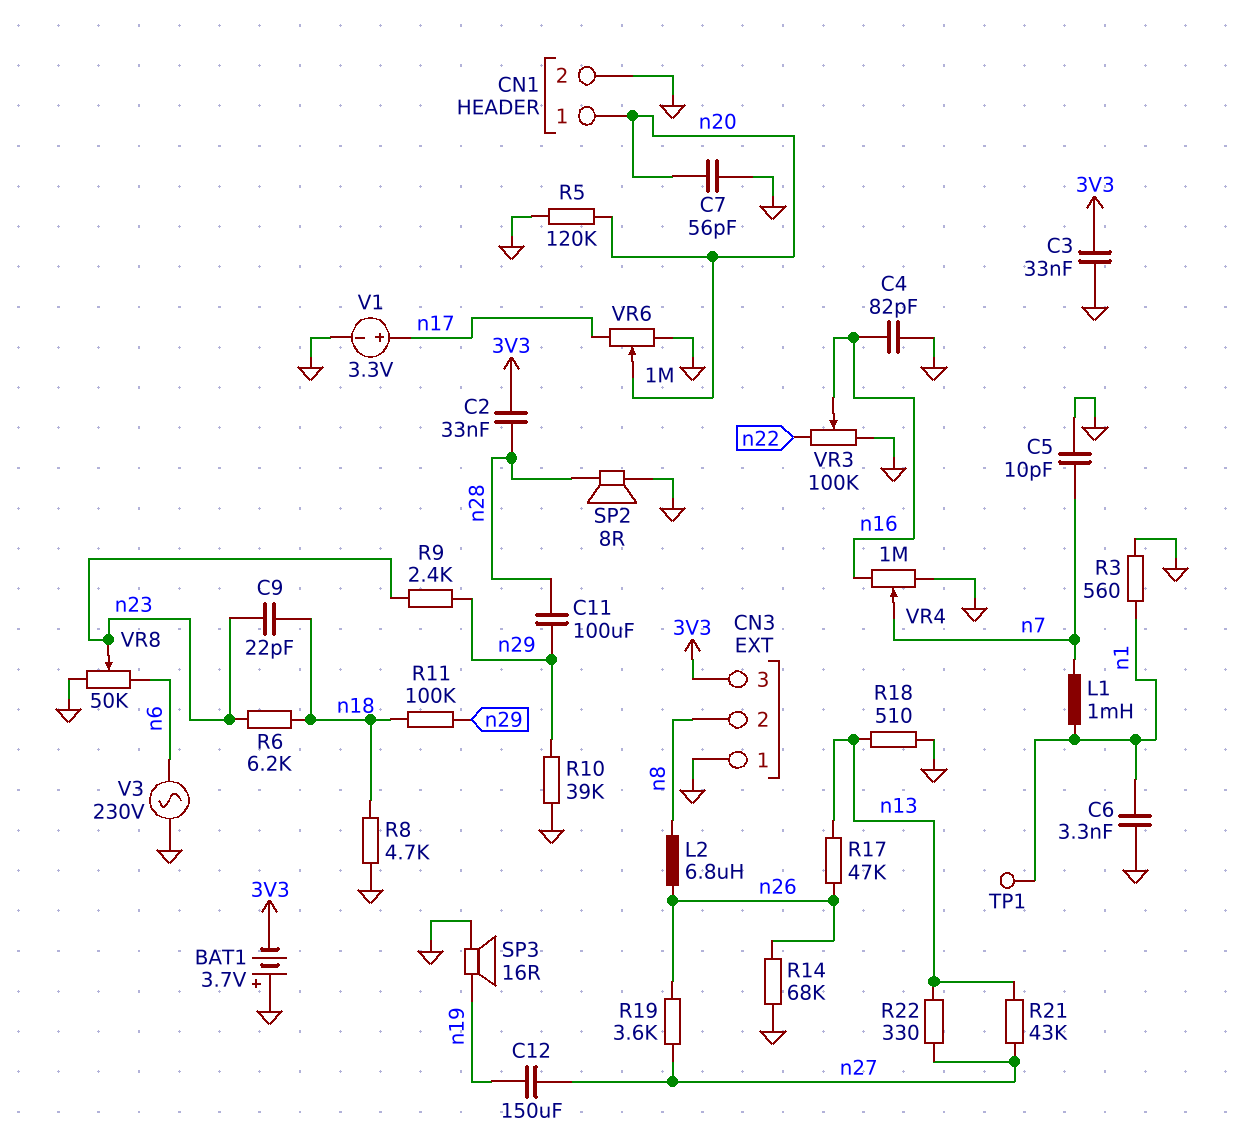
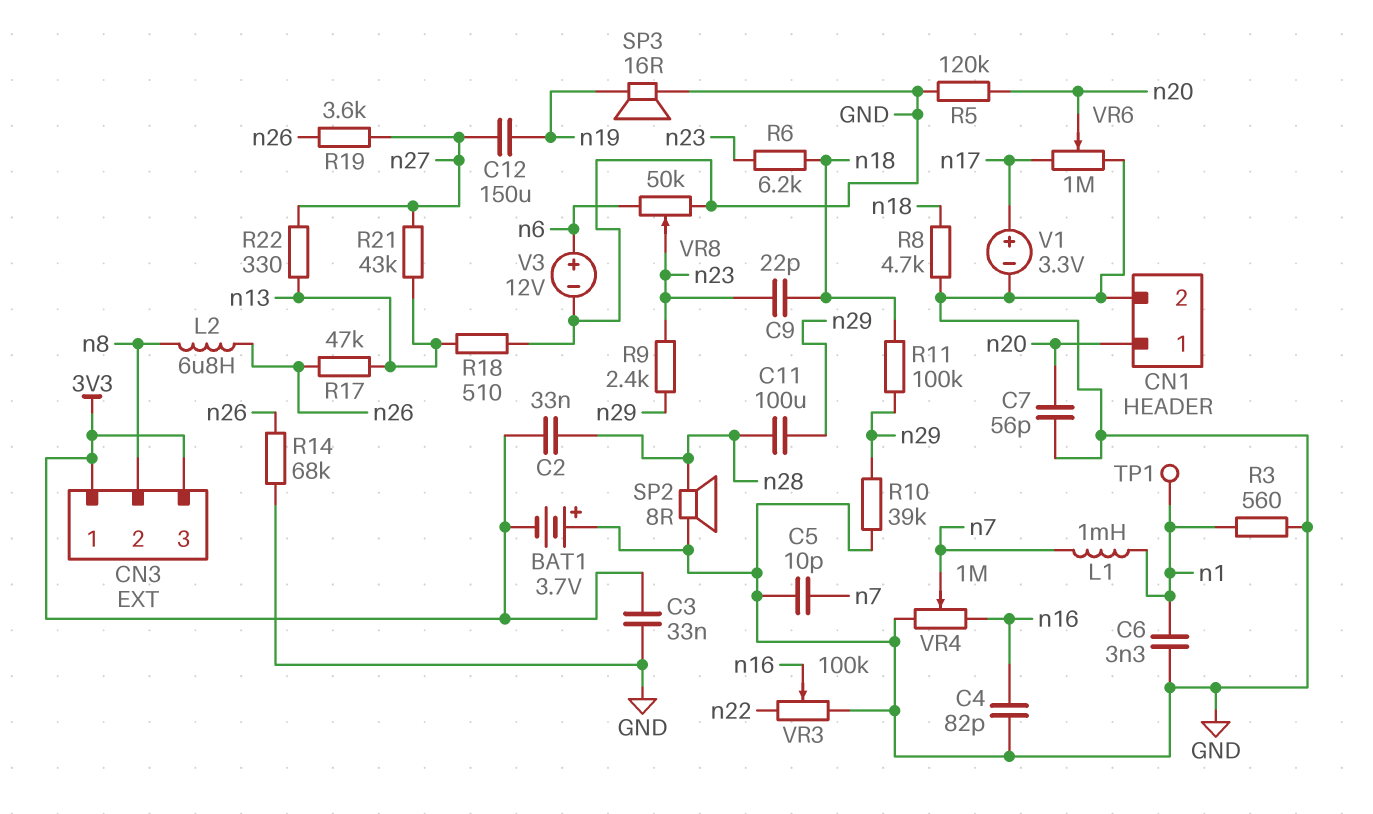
CN3 pin 1: GND -> 3V3
V3: AC 230V (GND, n6) -> 12V (plus n6, minus GND)

